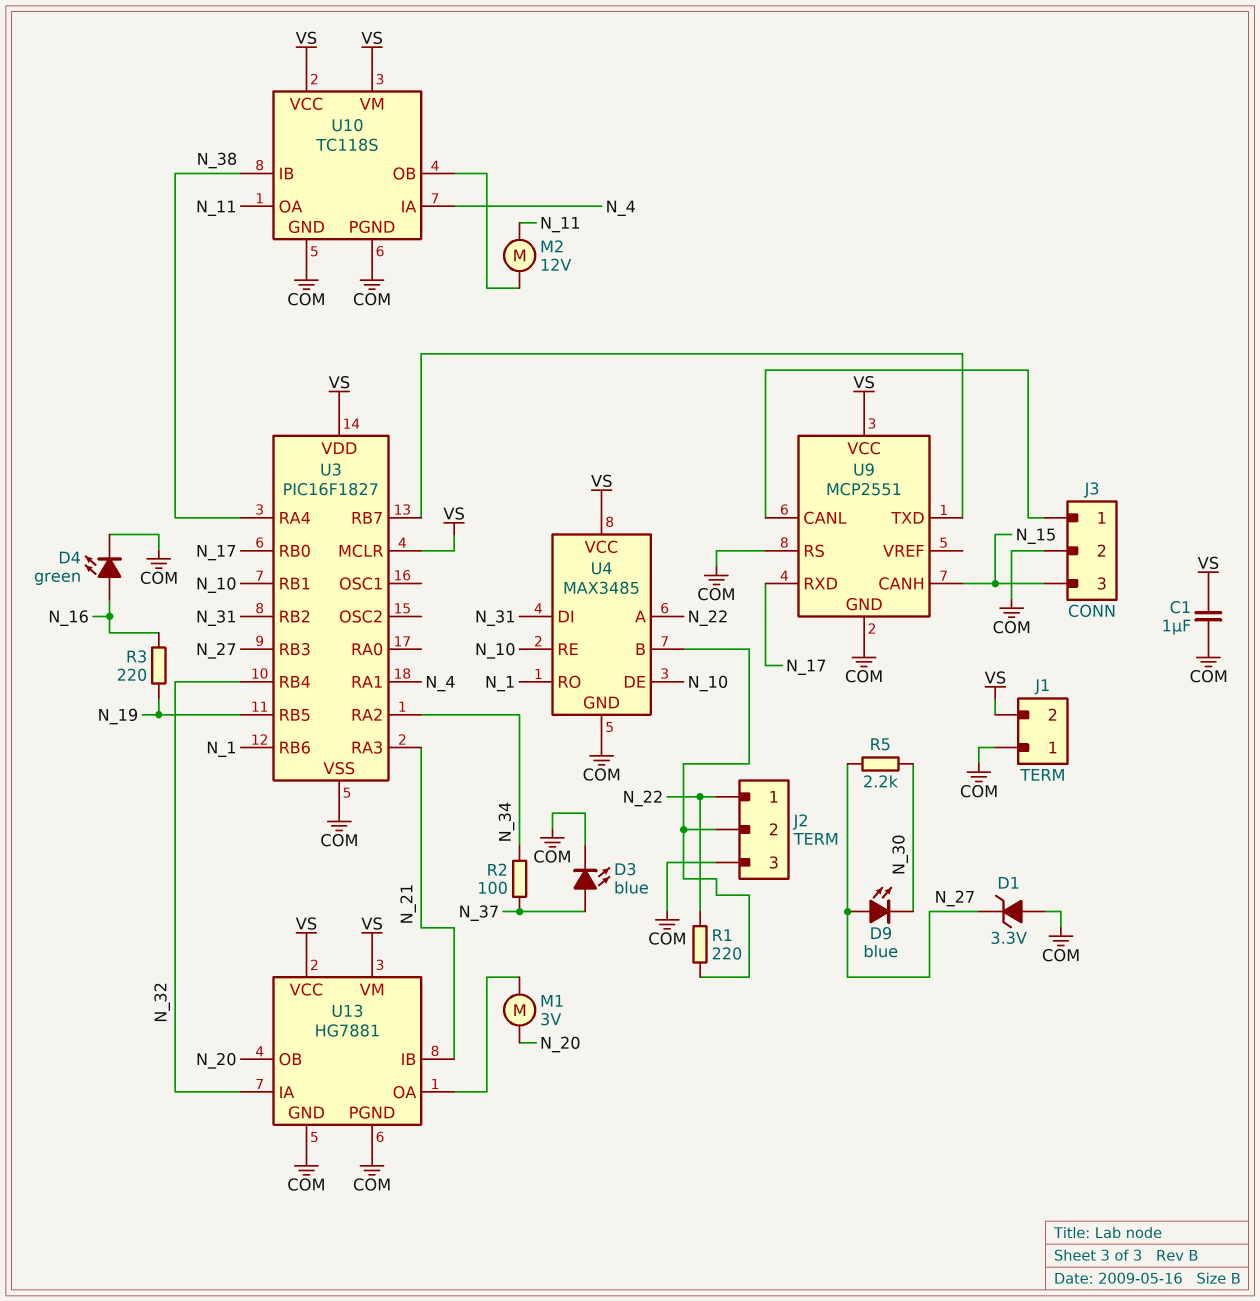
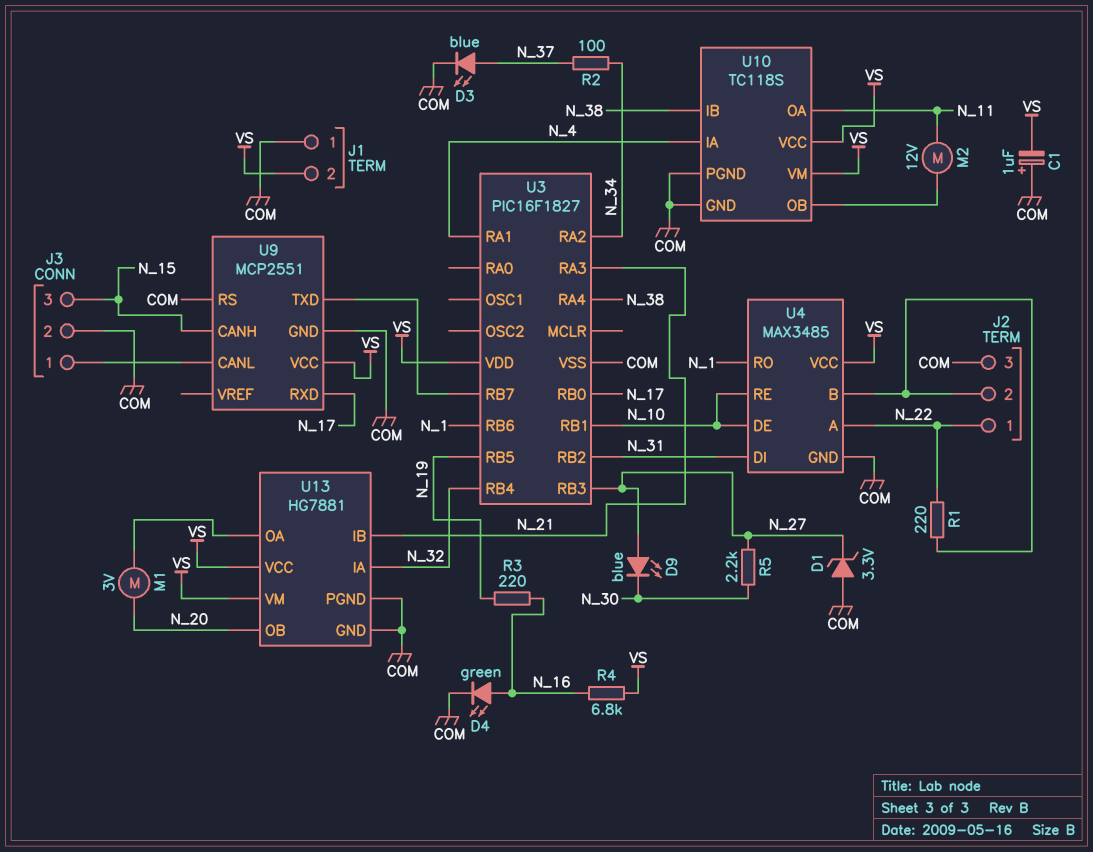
C1: 1uF (COM, VS) -> 1uF (plus COM, minus VS)
R4: none -> 6.8k (N_16, VS)
U3 pin MCLR: VS -> none

